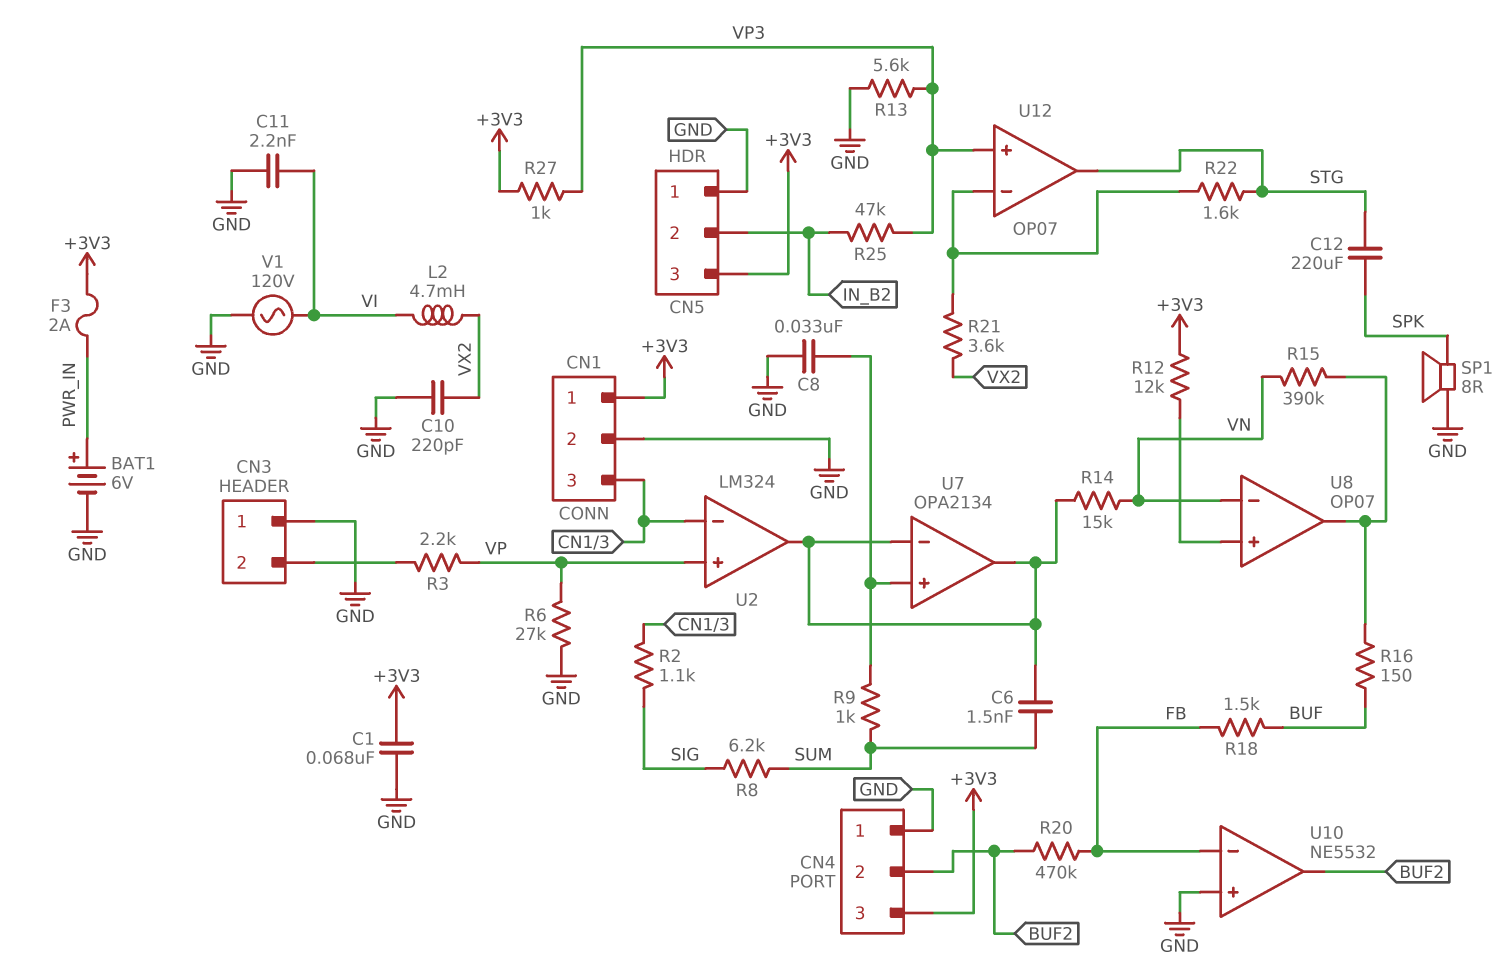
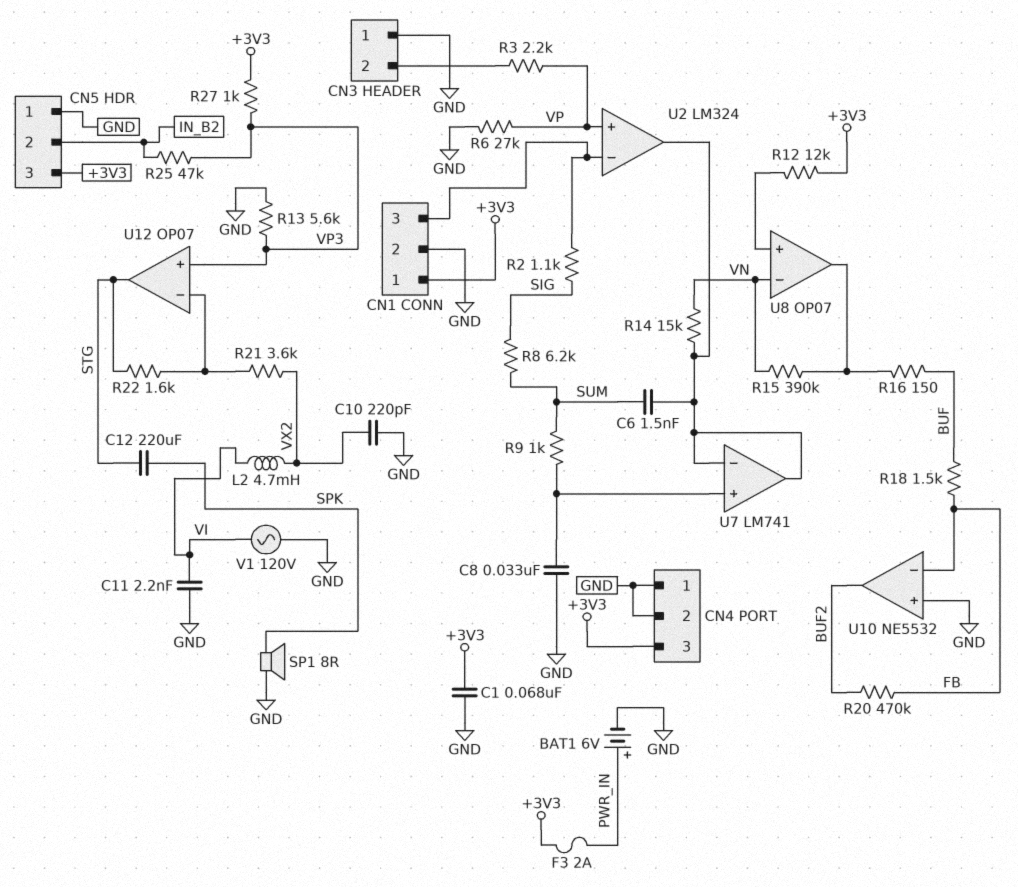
CN4 pin 2: BUF2 -> GND
U7: OPA2134 -> LM741

